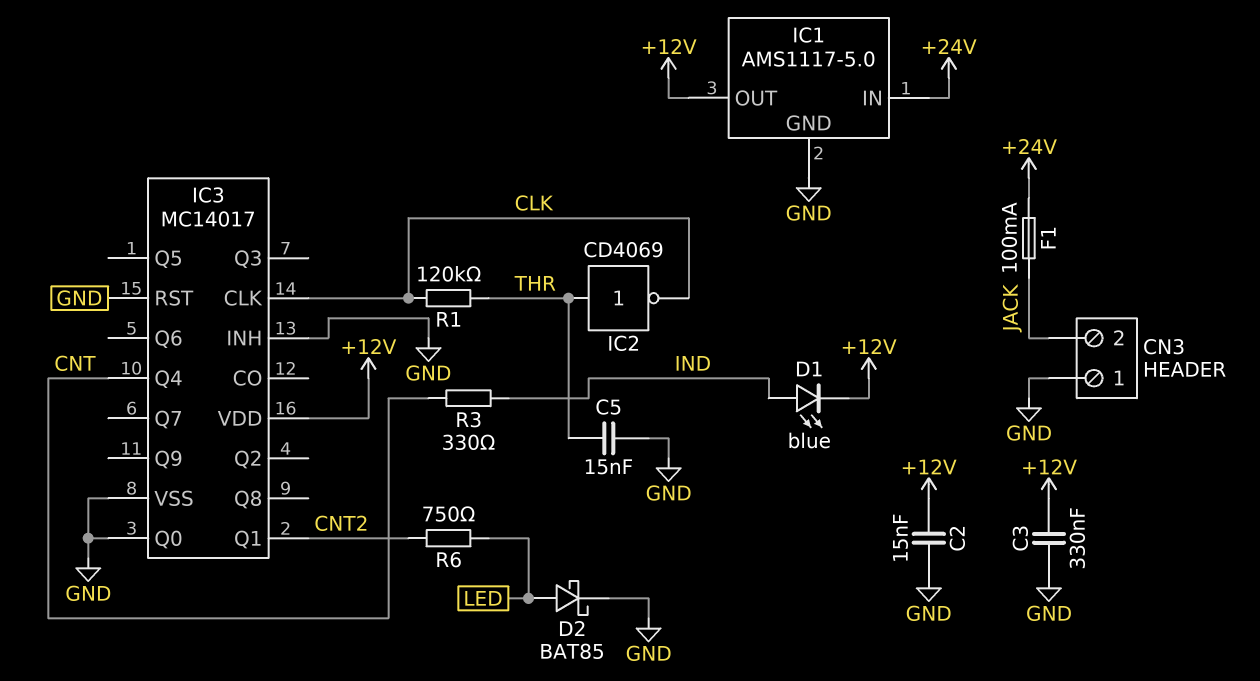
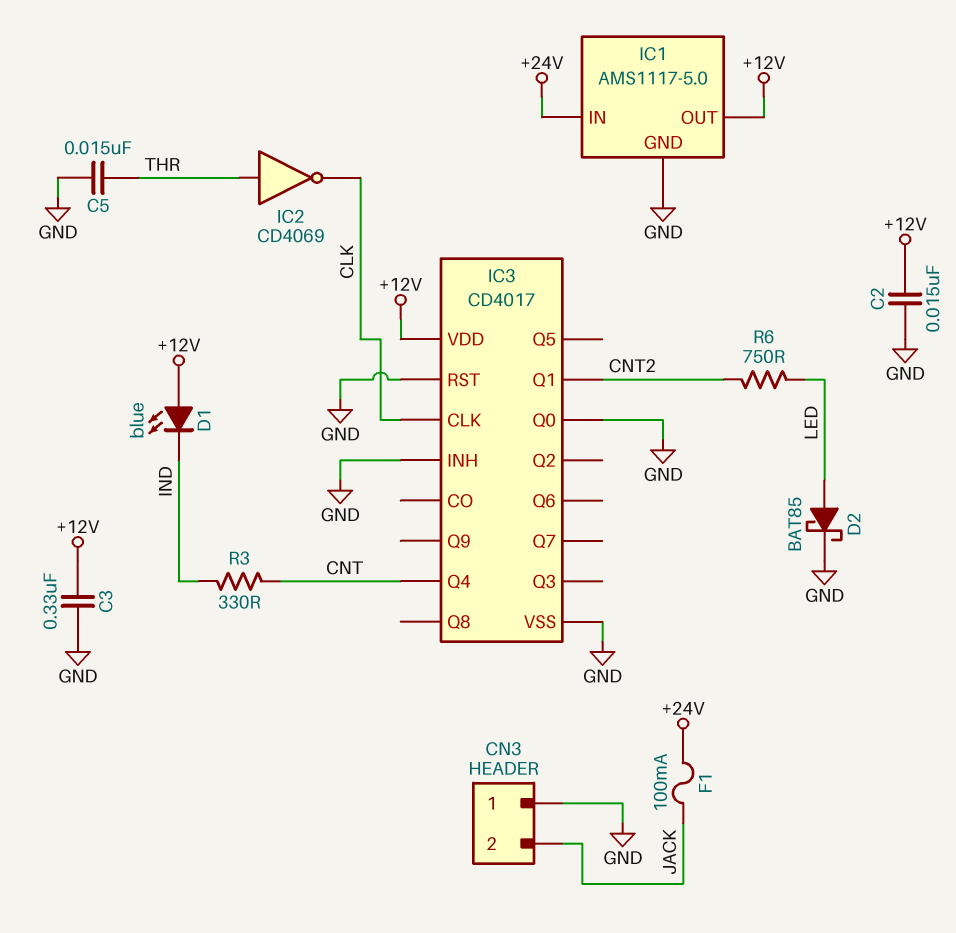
D1: LED blue (A IND, K +12V) -> LED blue (A +12V, K IND)
IC3: MC14017 -> CD4017
R1: 120k (CLK, THR) -> none

